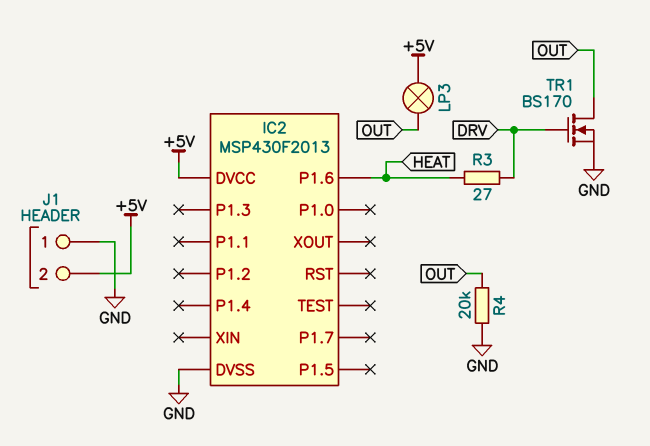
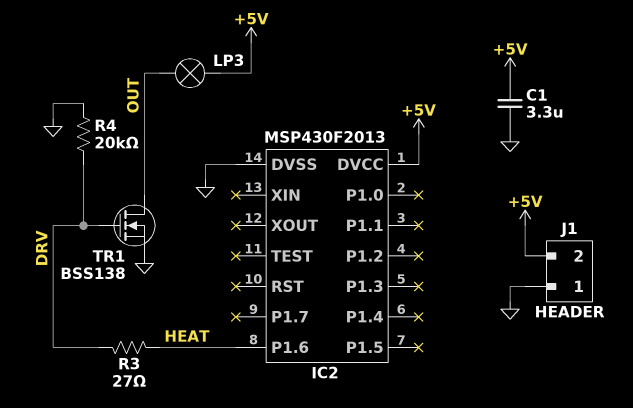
C1: none -> 3.3uF (+5V, GND)
R4: 20k (GND, OUT) -> 20k (DRV, GND)
TR1: NMOS BS170 (G DRV, D OUT, S GND) -> NMOS BSS138 (G DRV, D OUT, S GND)

